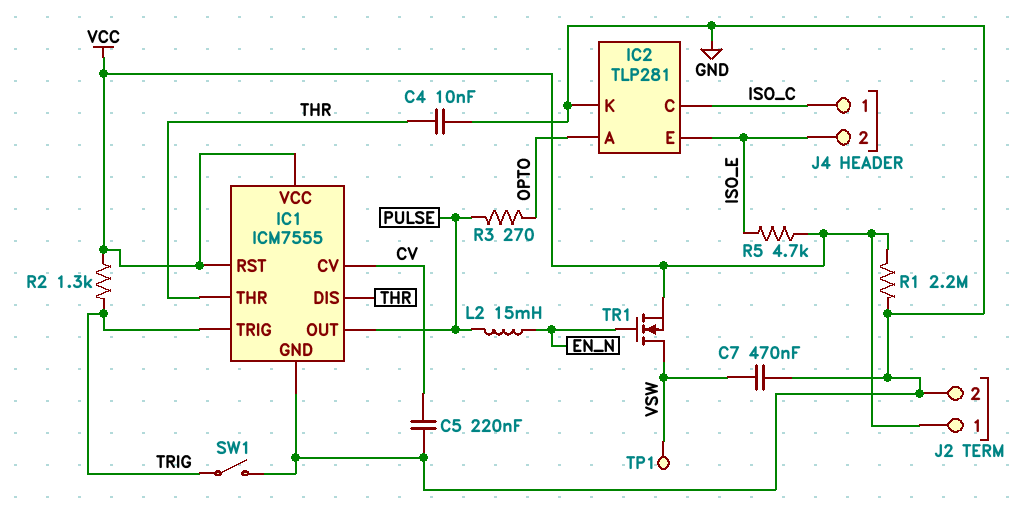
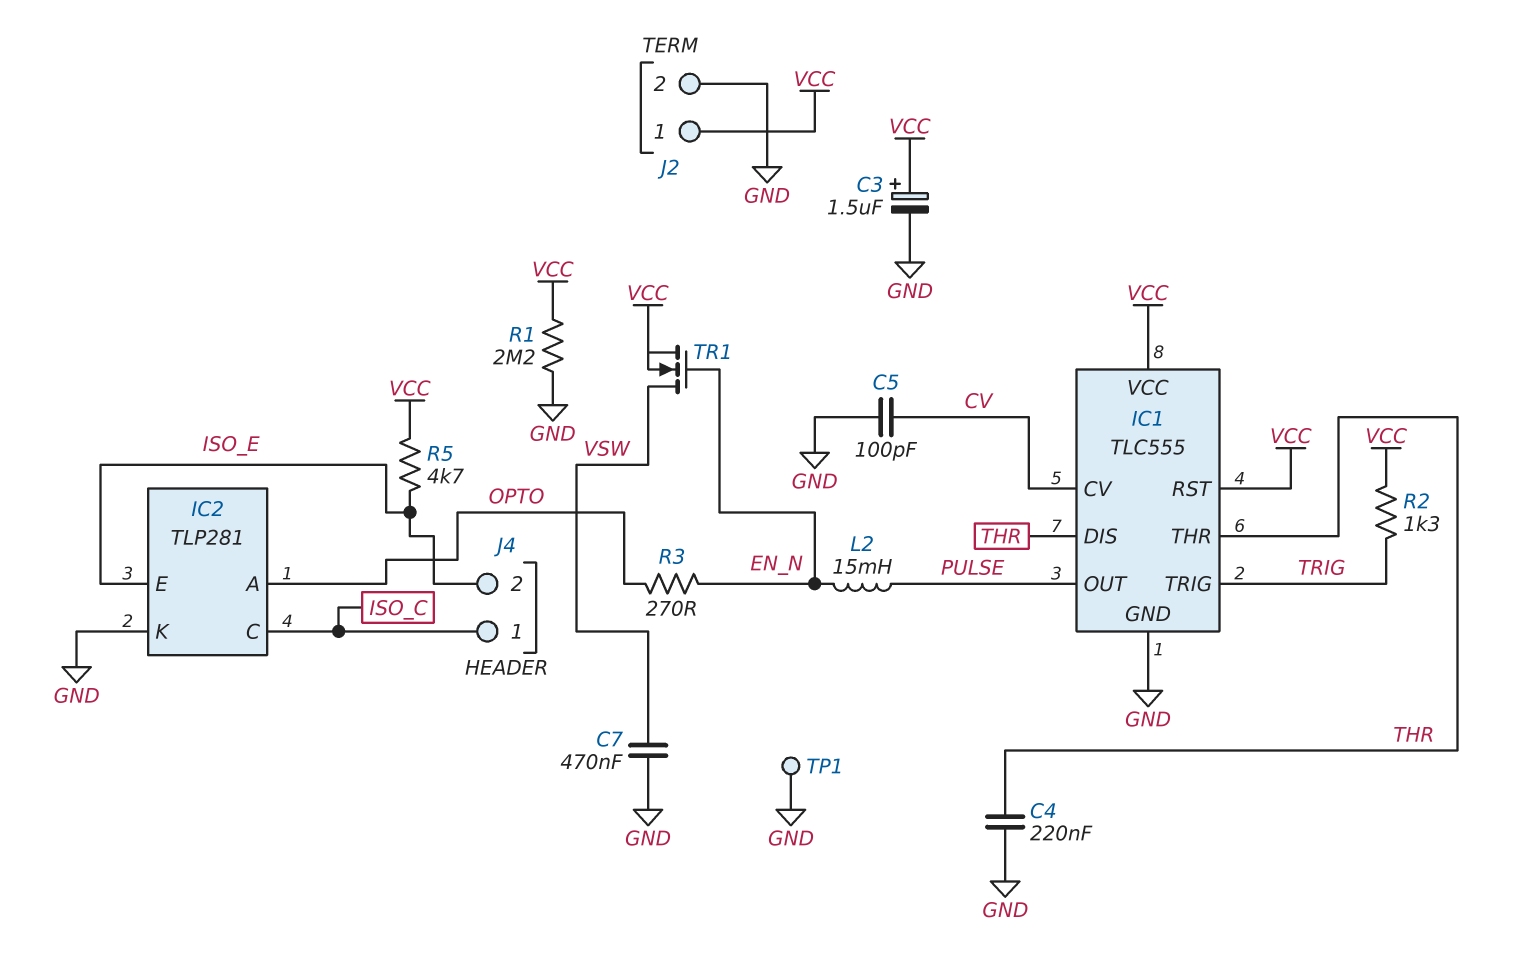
C3: none -> 1.5uF (plus VCC, minus GND)
C4: 10nF (GND, THR) -> 220nF (GND, THR)
C5: 220nF (CV, GND) -> 100pF (CV, GND)
IC1: ICM7555 -> TLC555
R3: 270 (OPTO, PULSE) -> 270 (EN_N, OPTO)
SW1: switch (GND, TRIG) -> none
TP1: test point (VSW) -> test point (GND)

